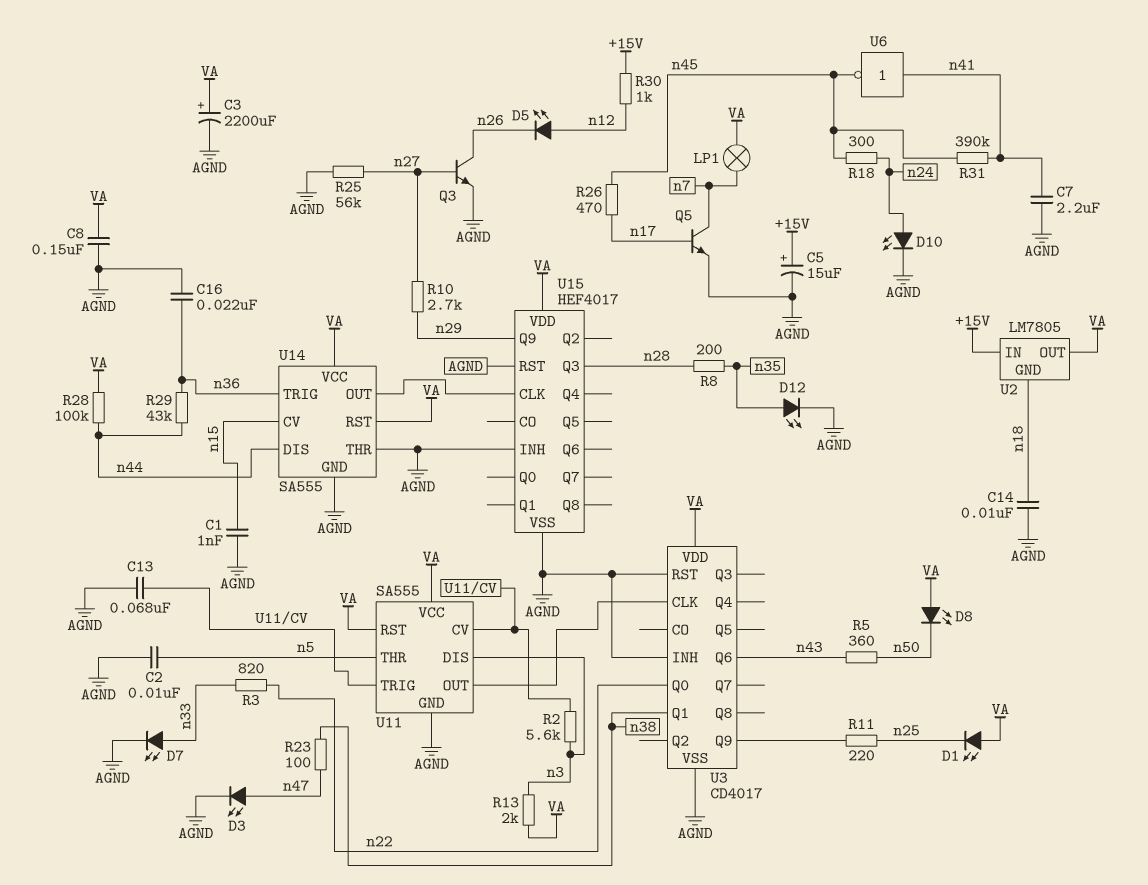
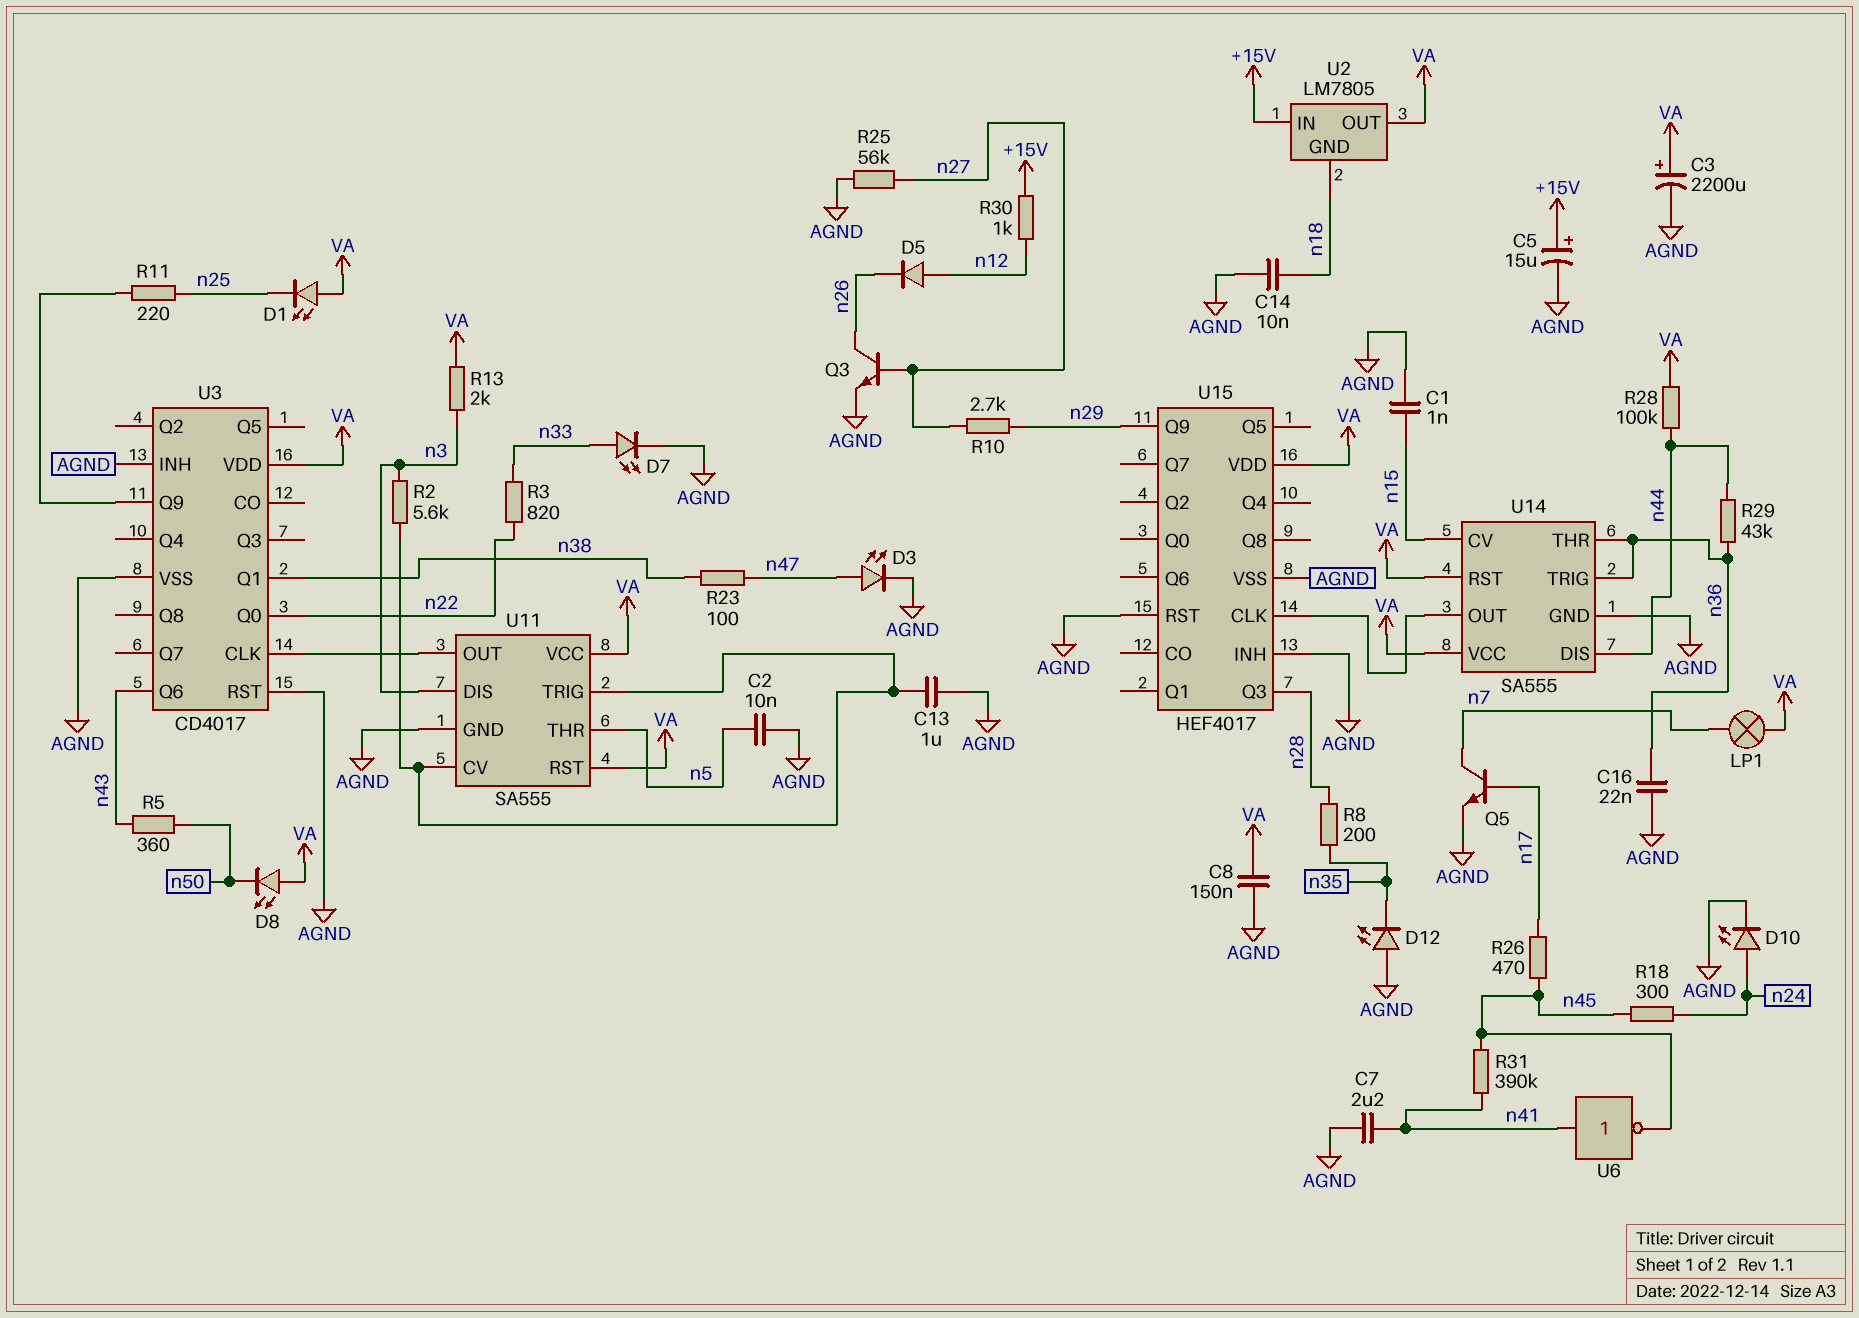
C13: 68nF (AGND, U11/CV) -> 1uF (AGND, U11/CV)
D5: LED (A n12, K n26) -> diode (A n12, K n26)
D12: LED (A n35, K AGND) -> LED (A AGND, K n35)
U14 pin THR: AGND -> n36

